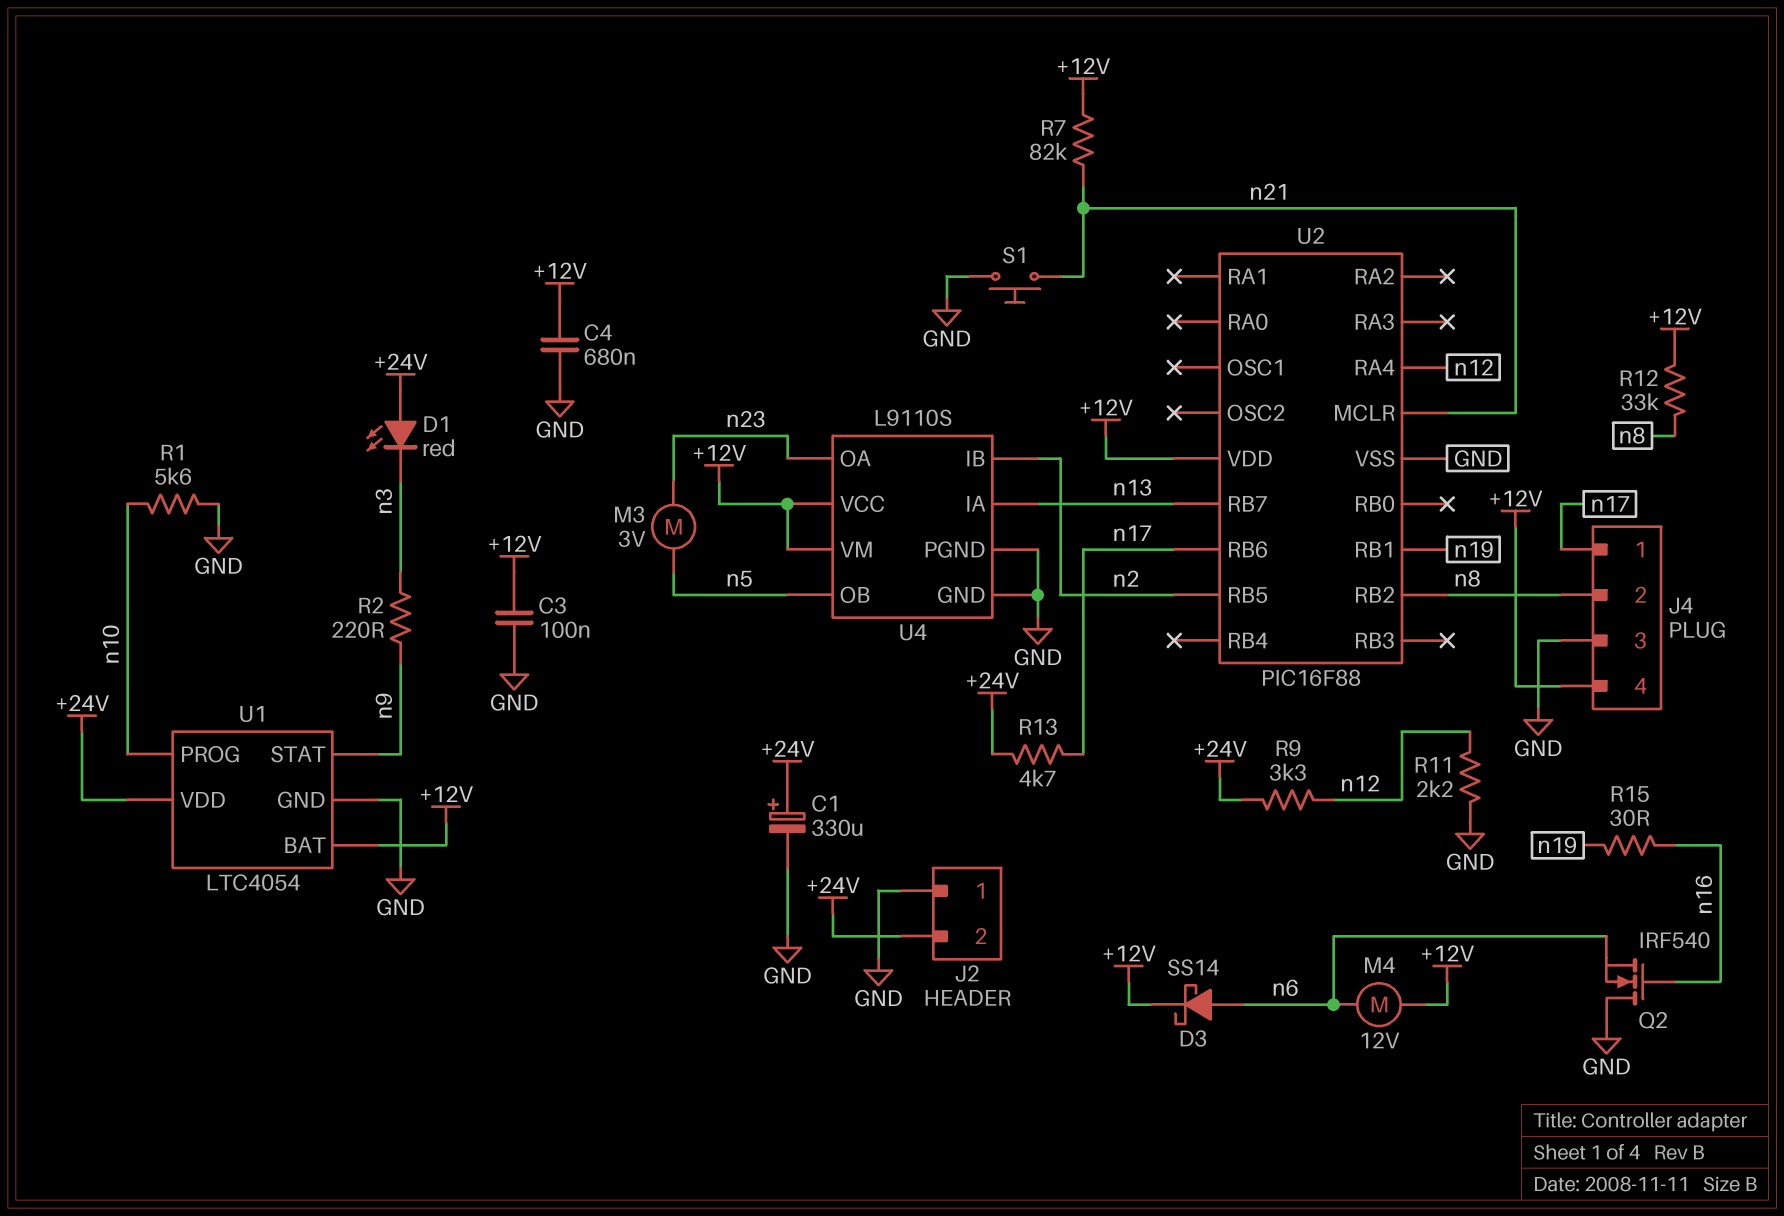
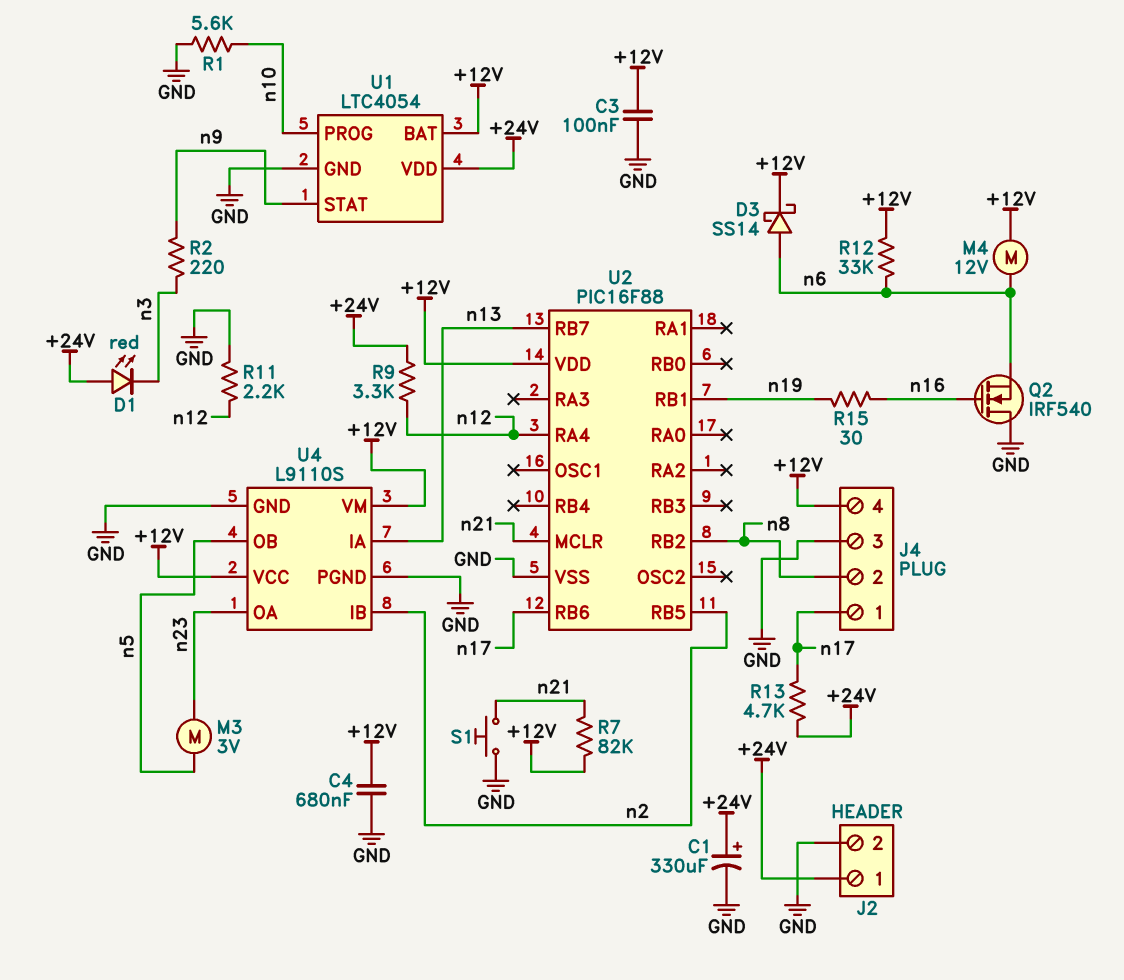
J2 pin 1: GND -> +24V
J2 pin 2: +24V -> GND
R12: 33k (+12V, n8) -> 33k (+12V, n6)

